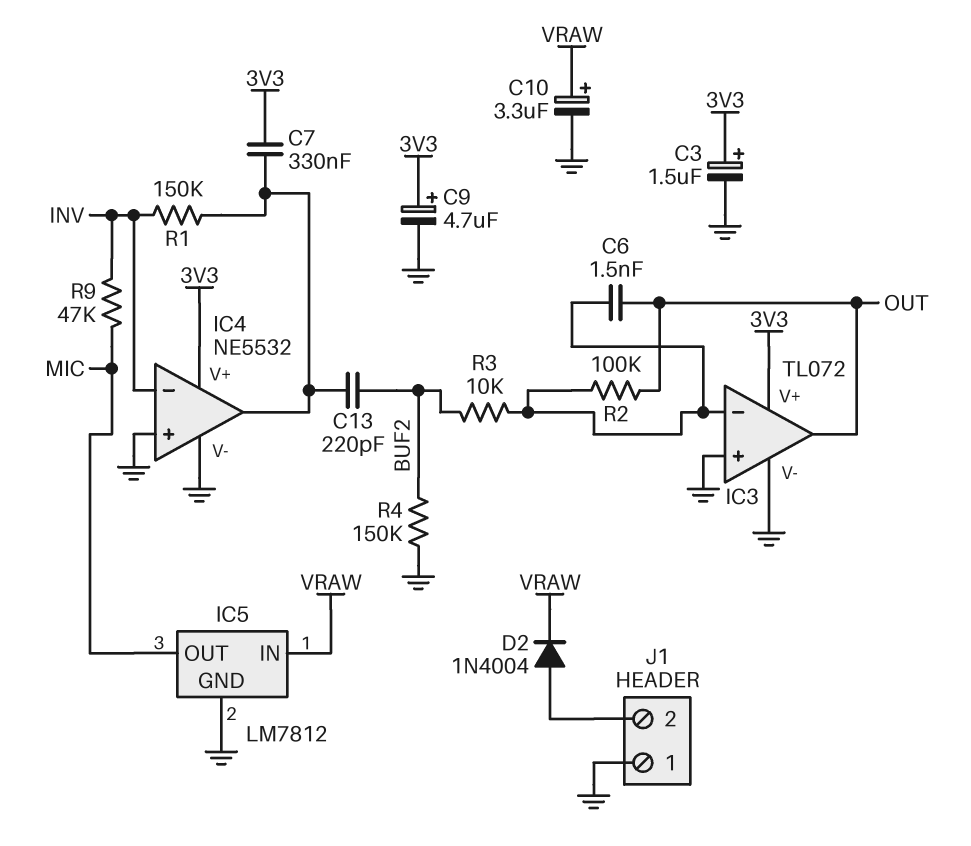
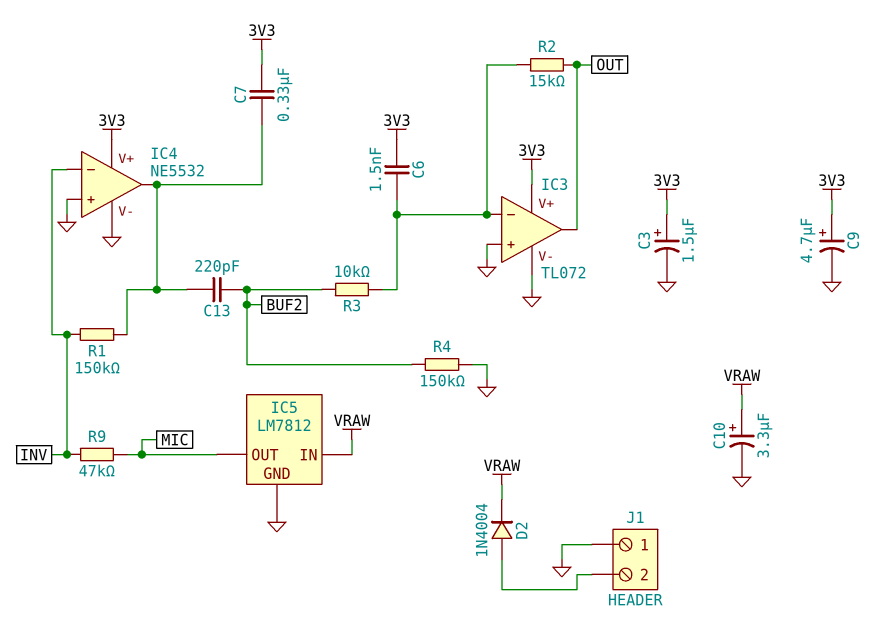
C6: 1.5nF (IC3/in-, OUT) -> 1.5nF (3V3, IC3/in-)
R2: 100k (IC3/in-, OUT) -> 15k (IC3/in-, OUT)

